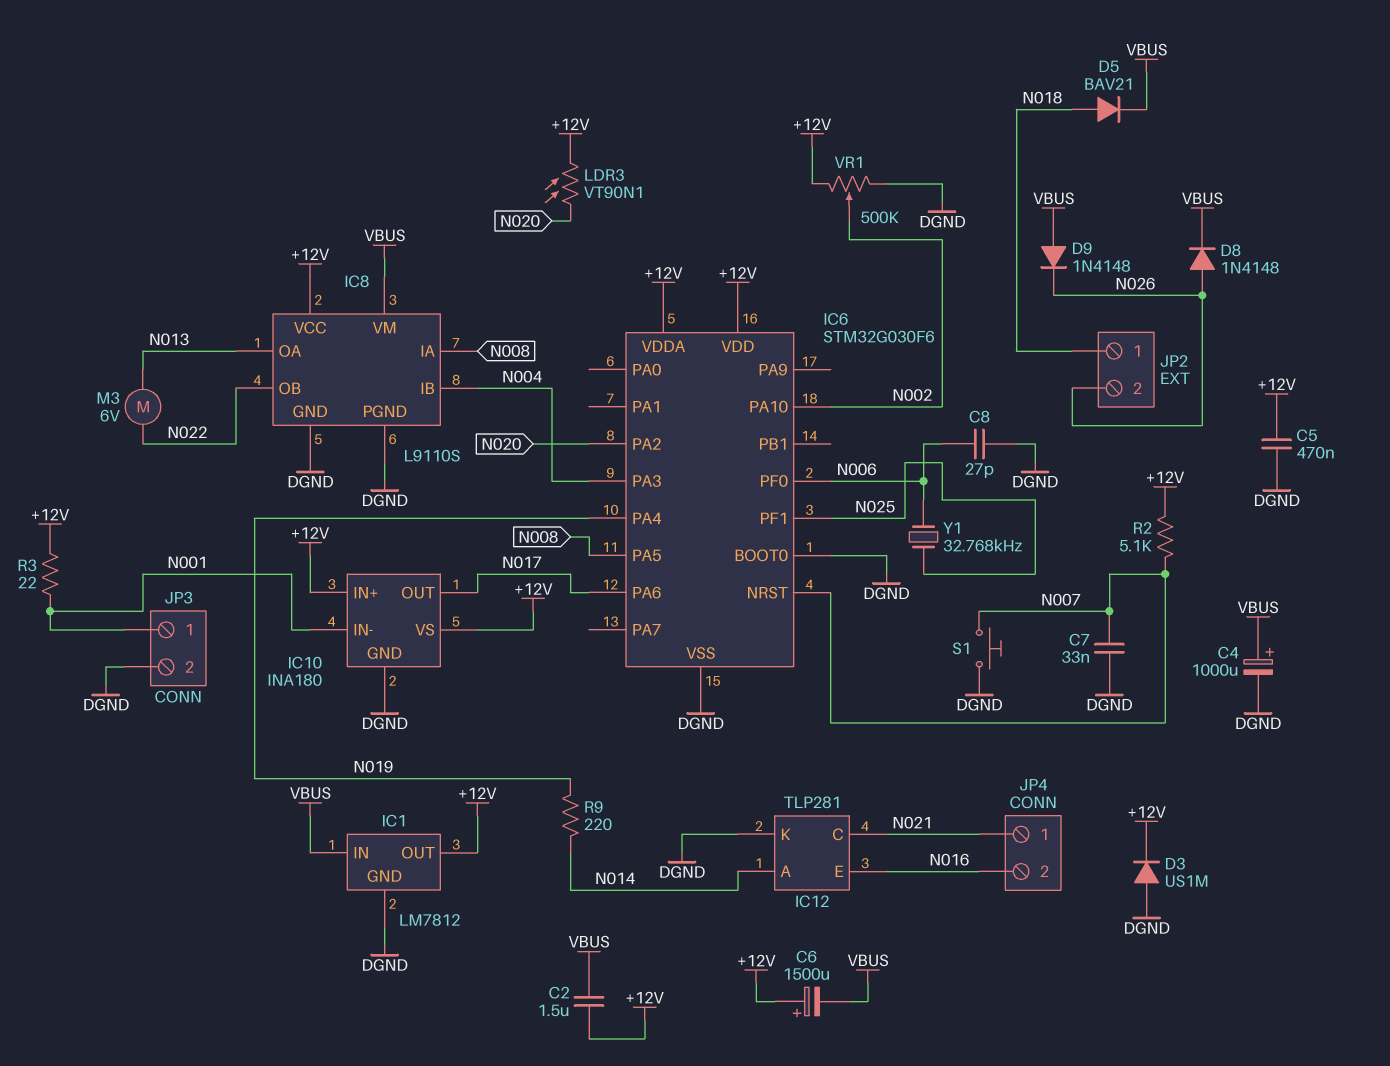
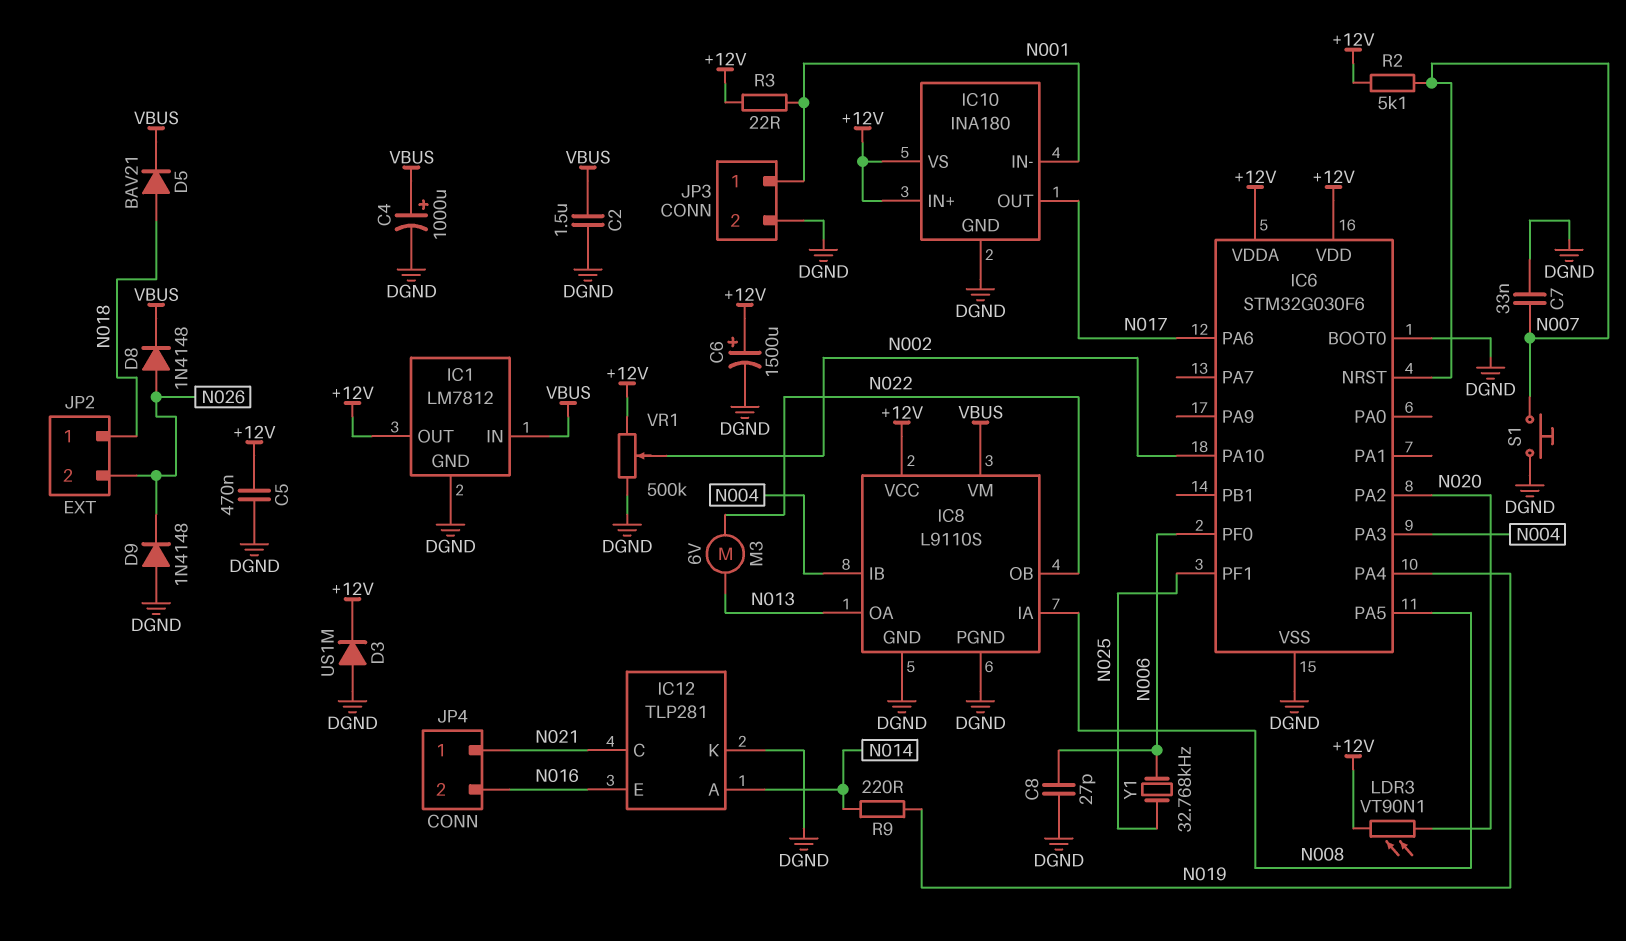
C2: 1.5uF (+12V, VBUS) -> 1.5uF (DGND, VBUS)
C6: 1500uF (plus +12V, minus VBUS) -> 1500uF (plus +12V, minus DGND)
D9: diode 1N4148 (A VBUS, K N026) -> diode 1N4148 (A DGND, K N026)

